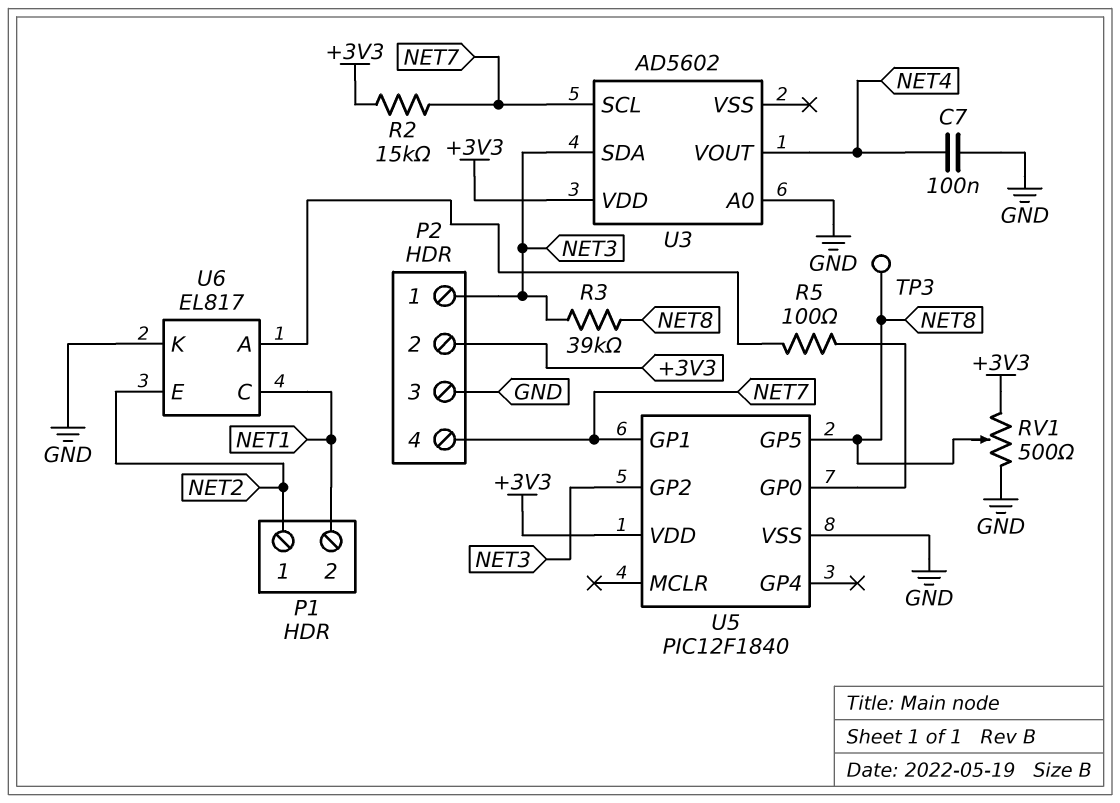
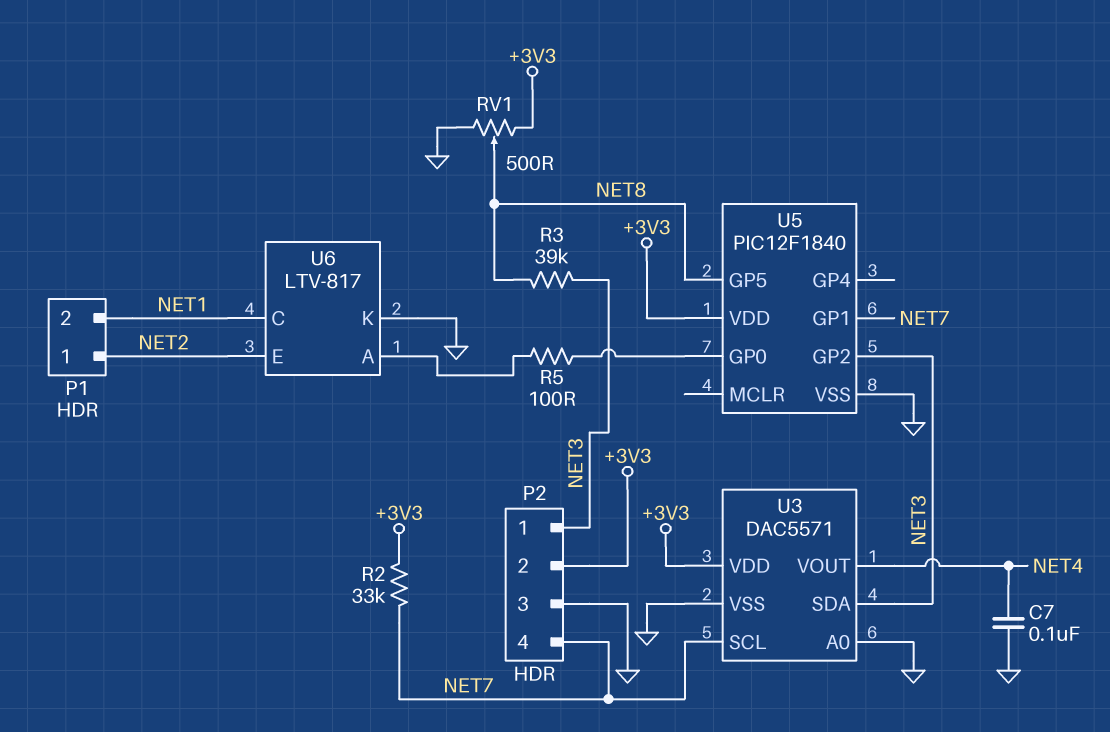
R2: 15k (+3V3, NET7) -> 33k (+3V3, NET7)
TP3: test point (NET8) -> none
U3: AD5602 -> DAC5571
U3 pin VSS: none -> GND
U6: EL817 -> LTV-817

